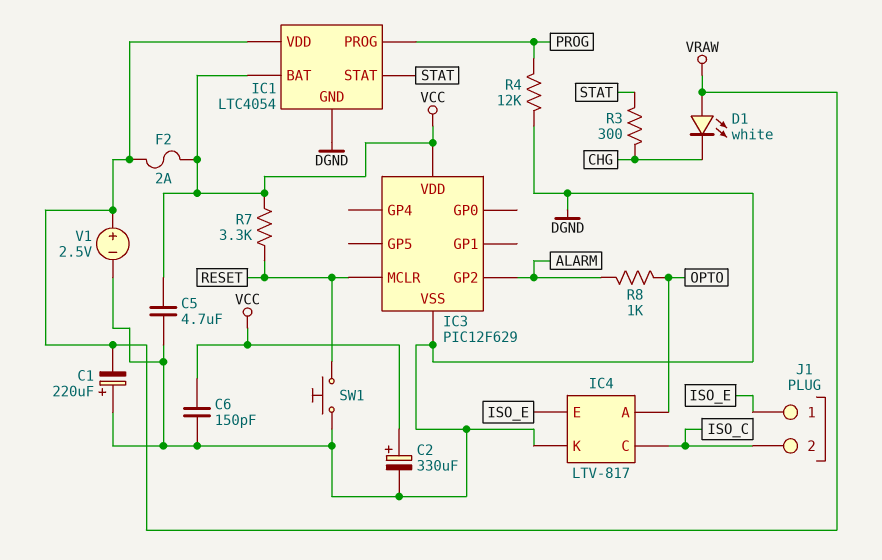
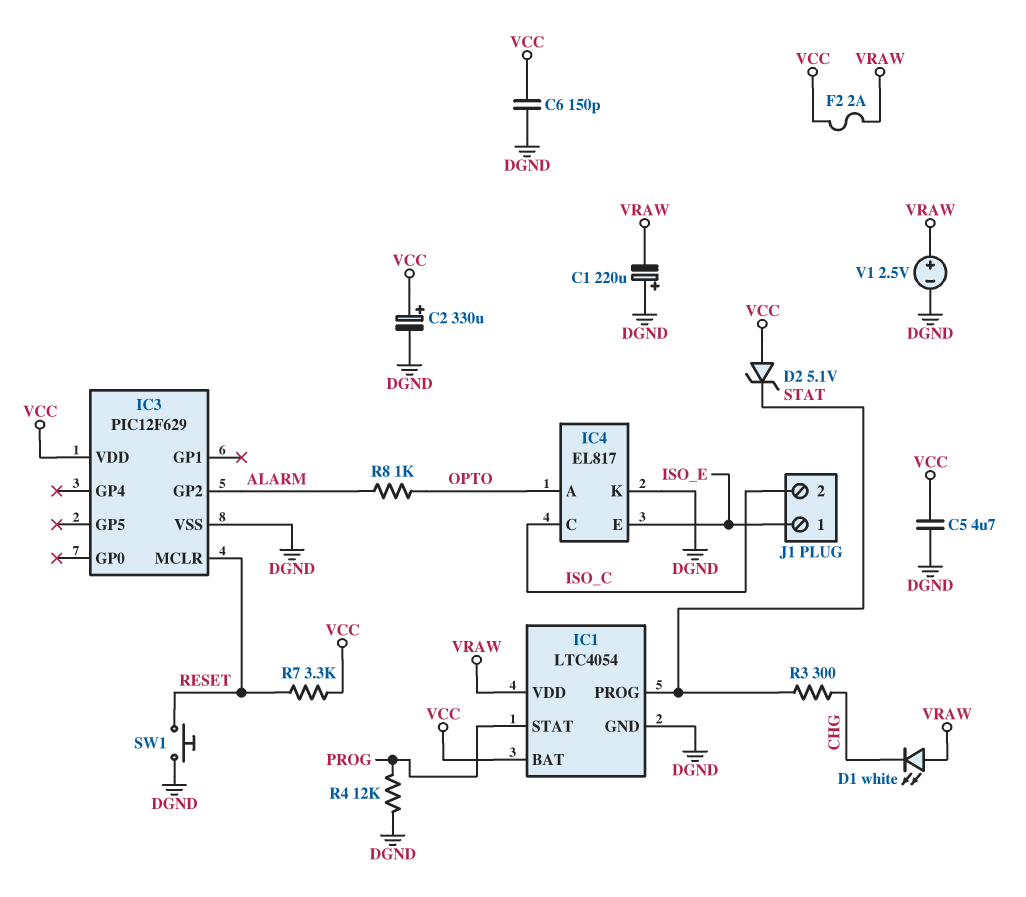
D2: none -> zener 5.1V (A VCC, K STAT)
IC1 pin PROG: PROG -> STAT
IC1 pin STAT: STAT -> PROG
IC4: LTV-817 -> EL817

